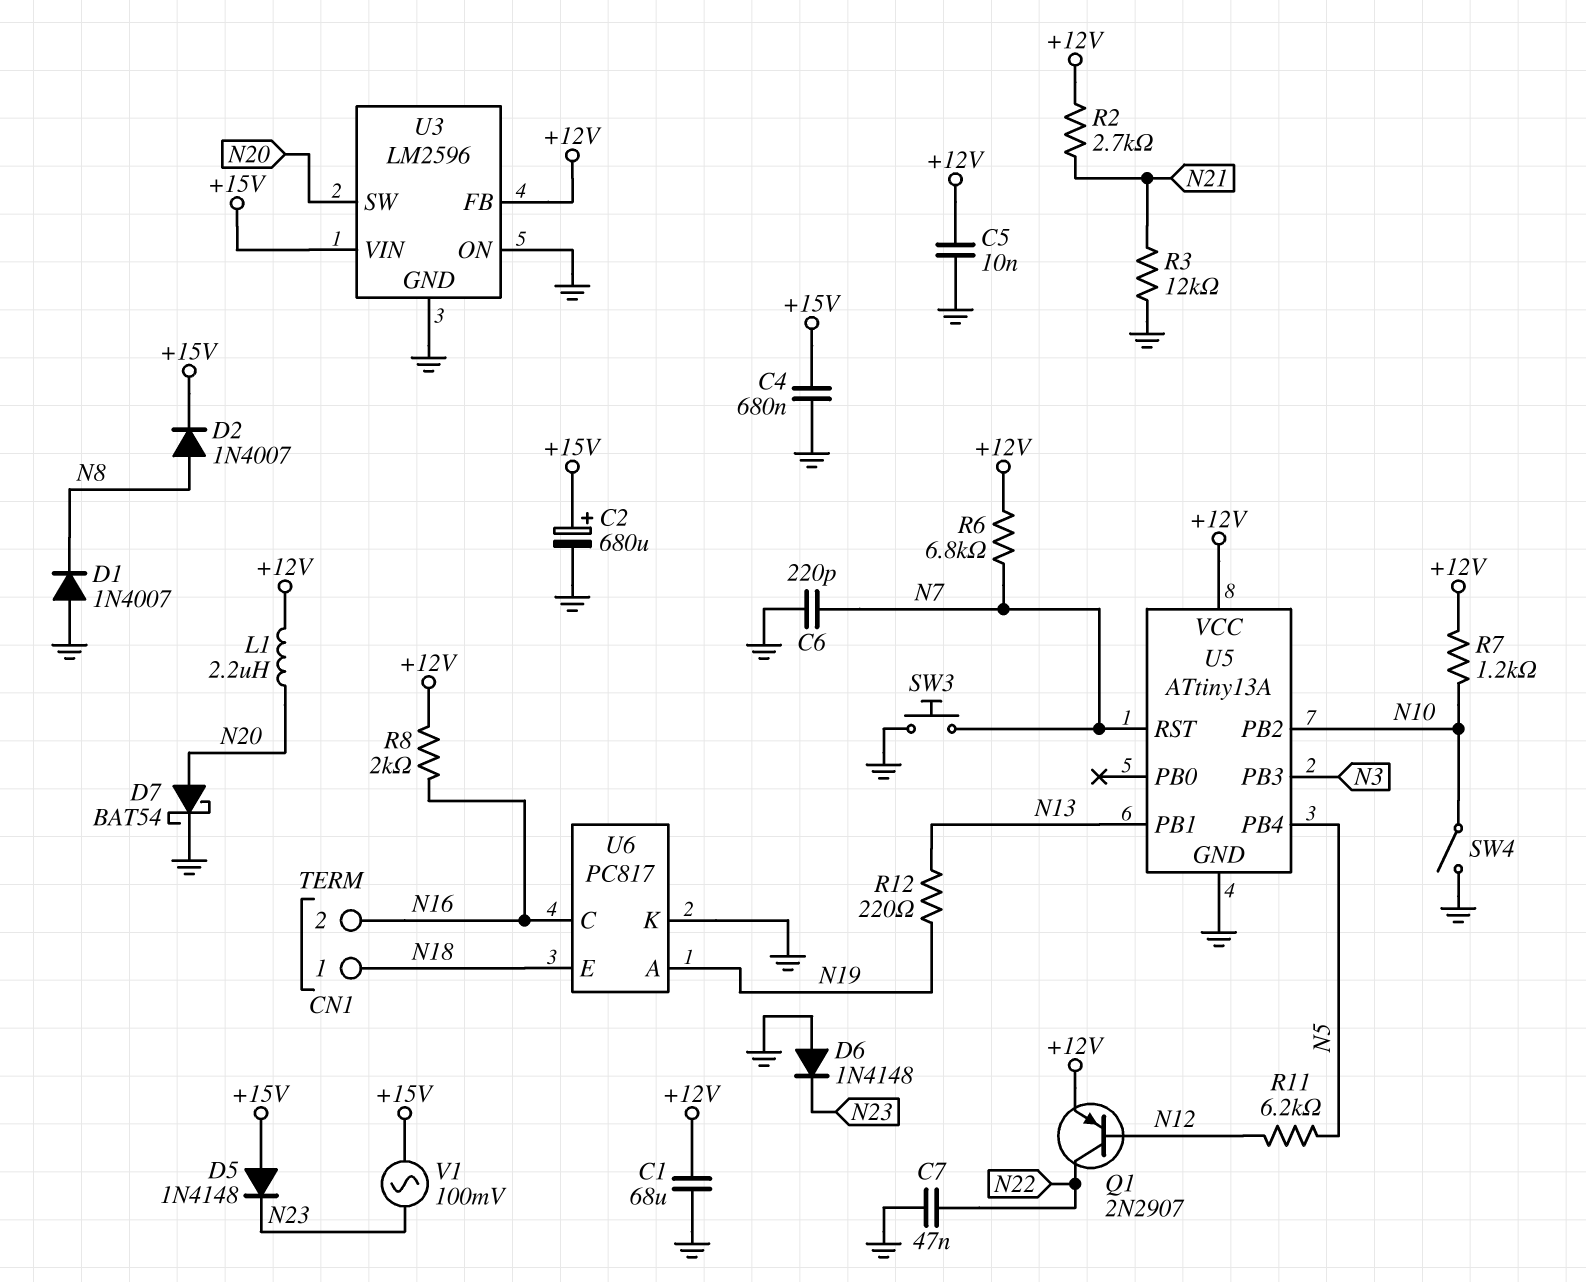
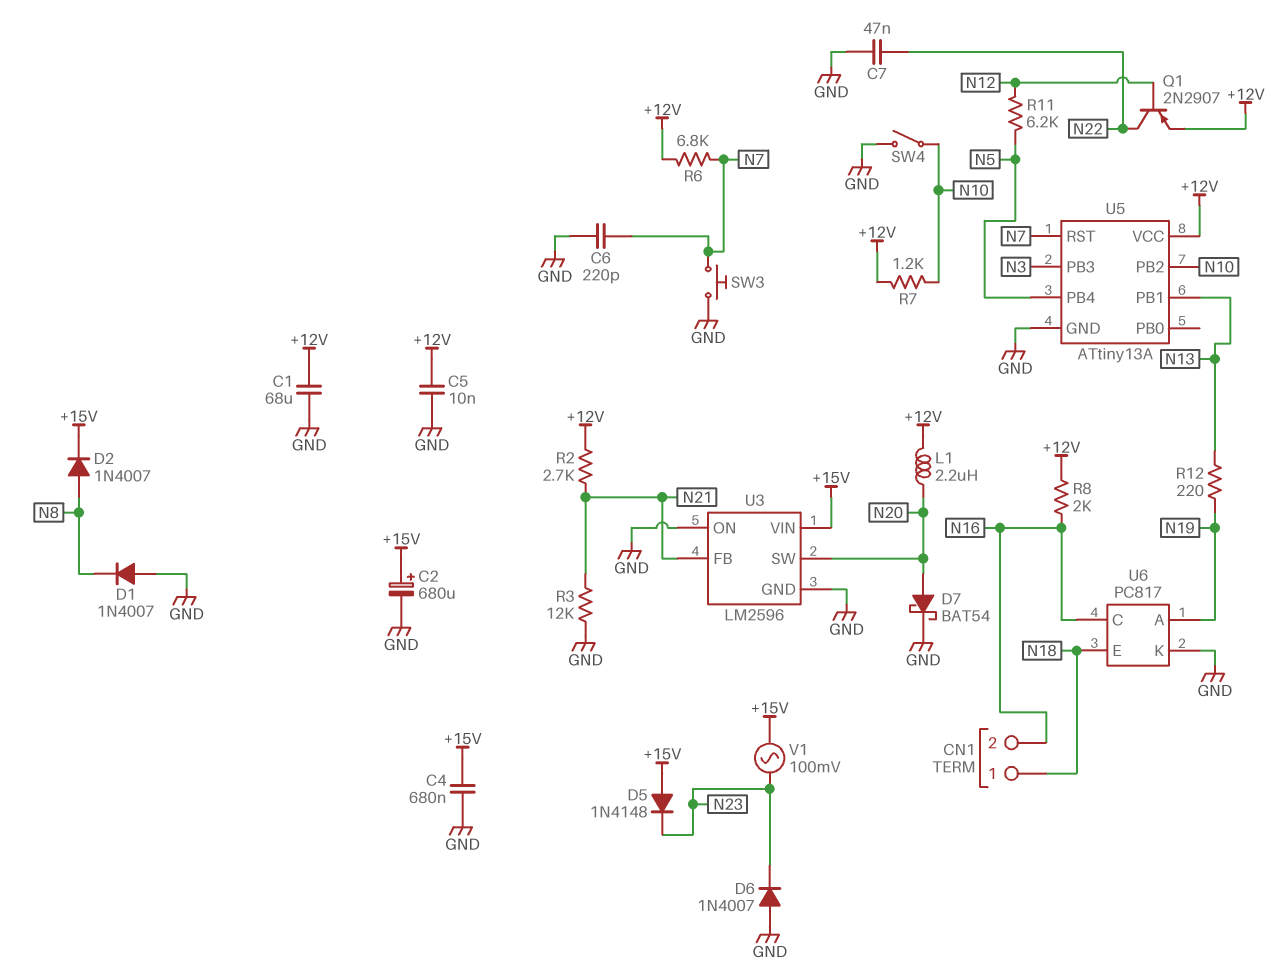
D6: diode 1N4148 (A GND, K N23) -> diode 1N4007 (A GND, K N23)
U3 pin FB: +12V -> N21

